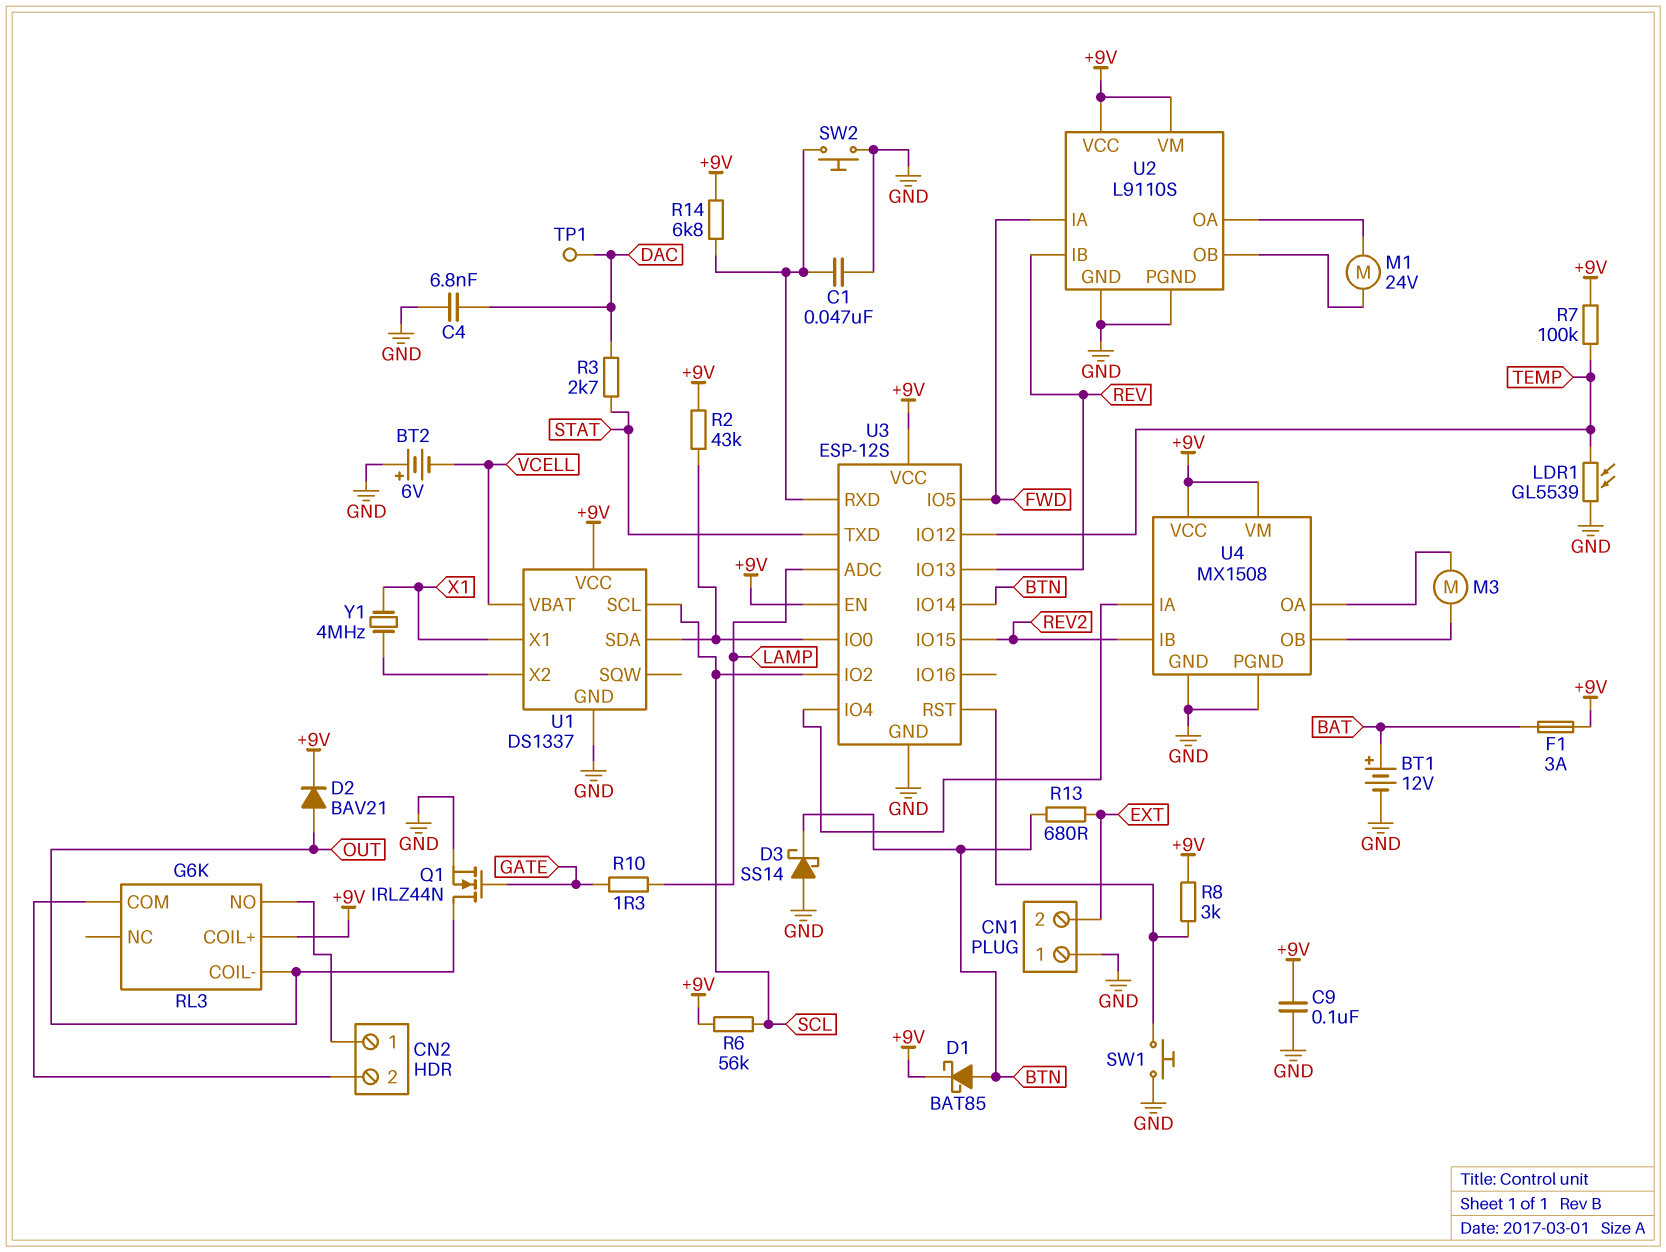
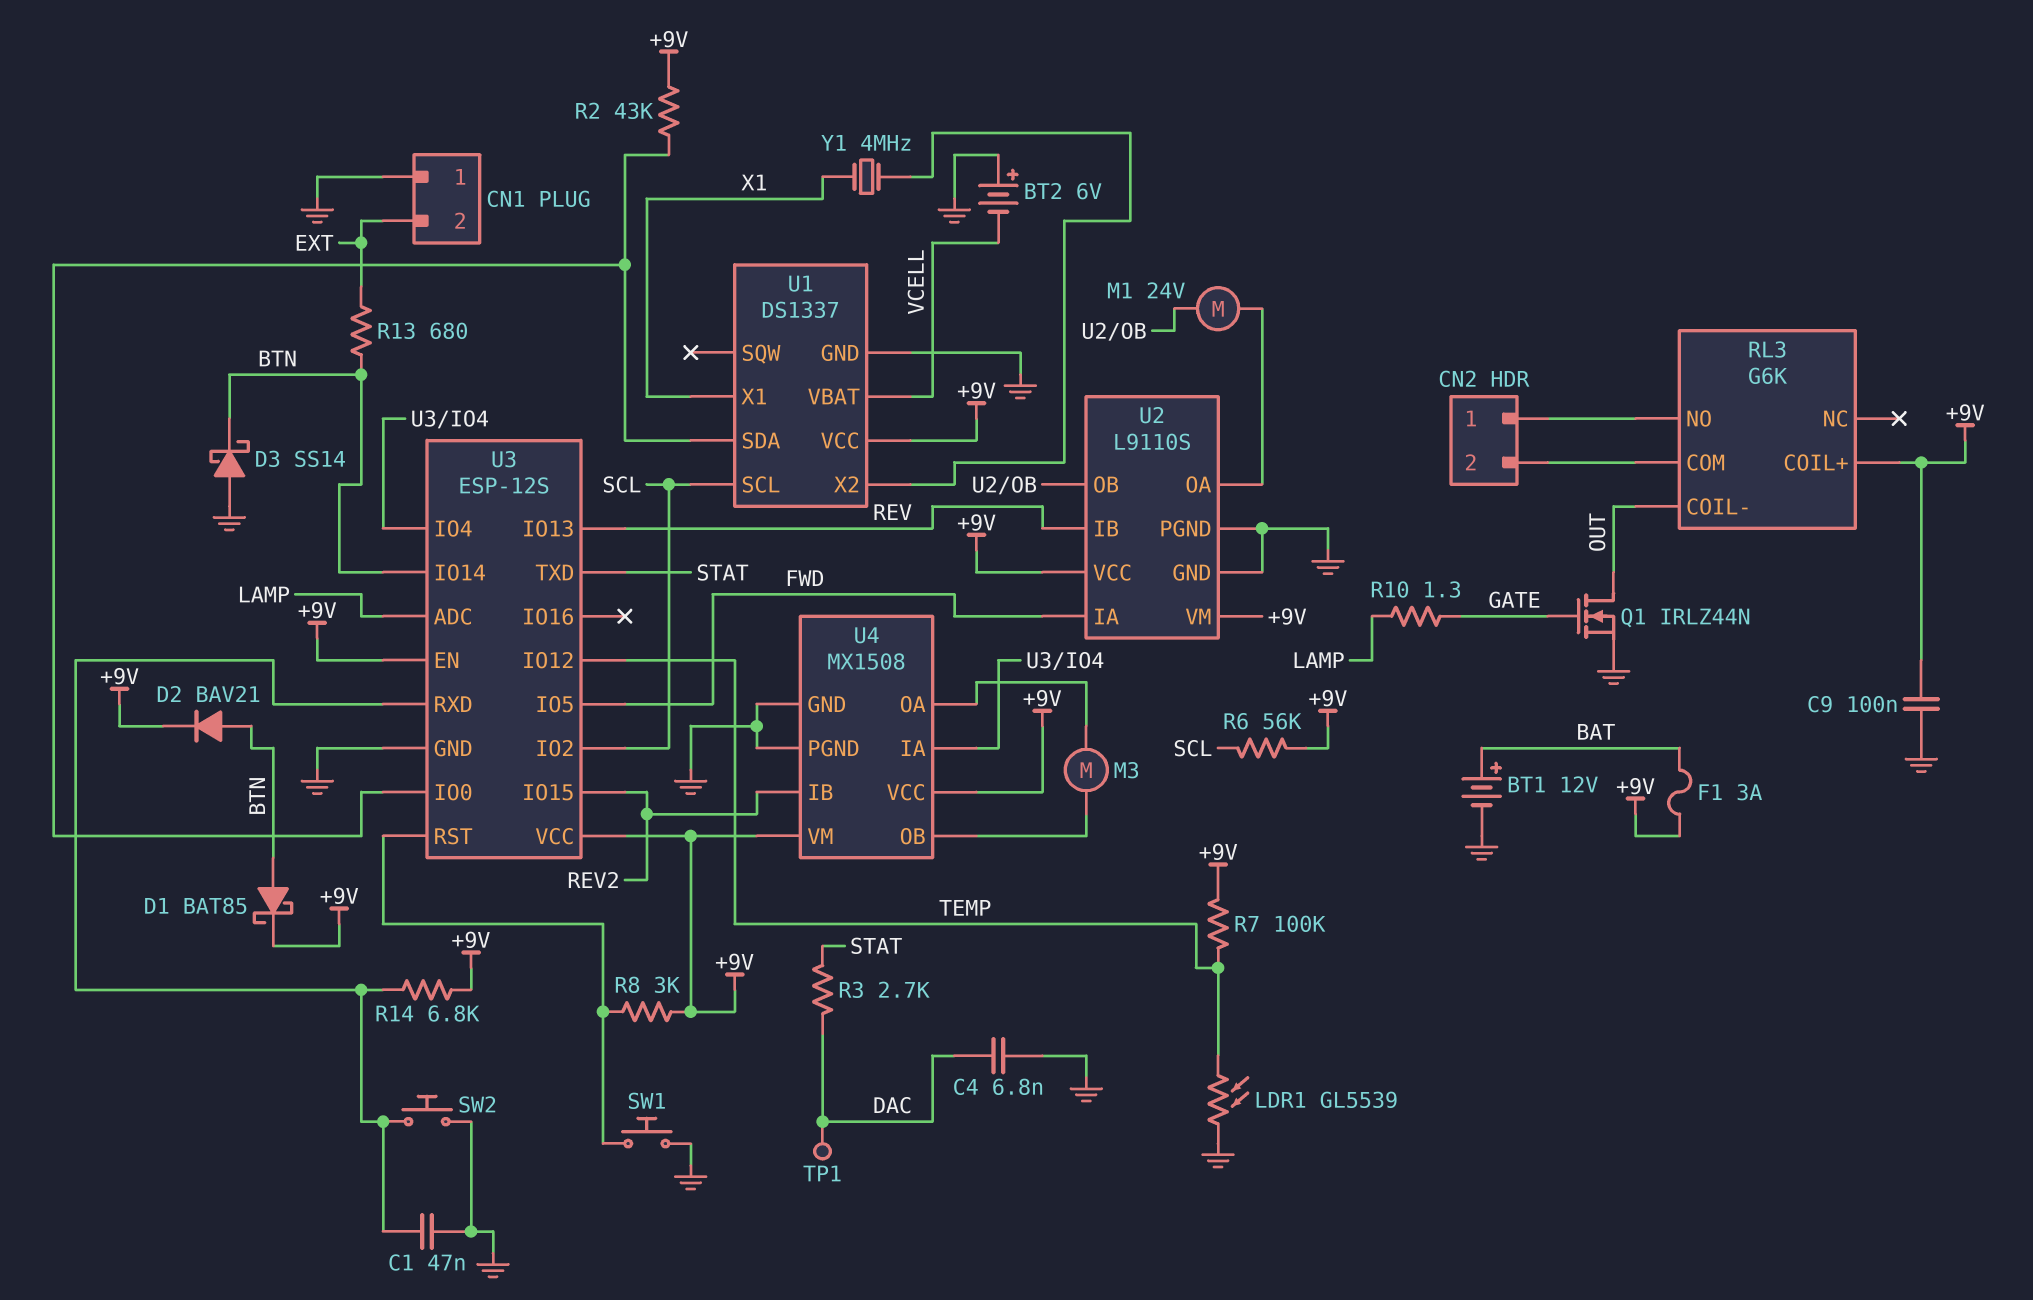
D2: diode BAV21 (A OUT, K +9V) -> diode BAV21 (A BTN, K +9V)

